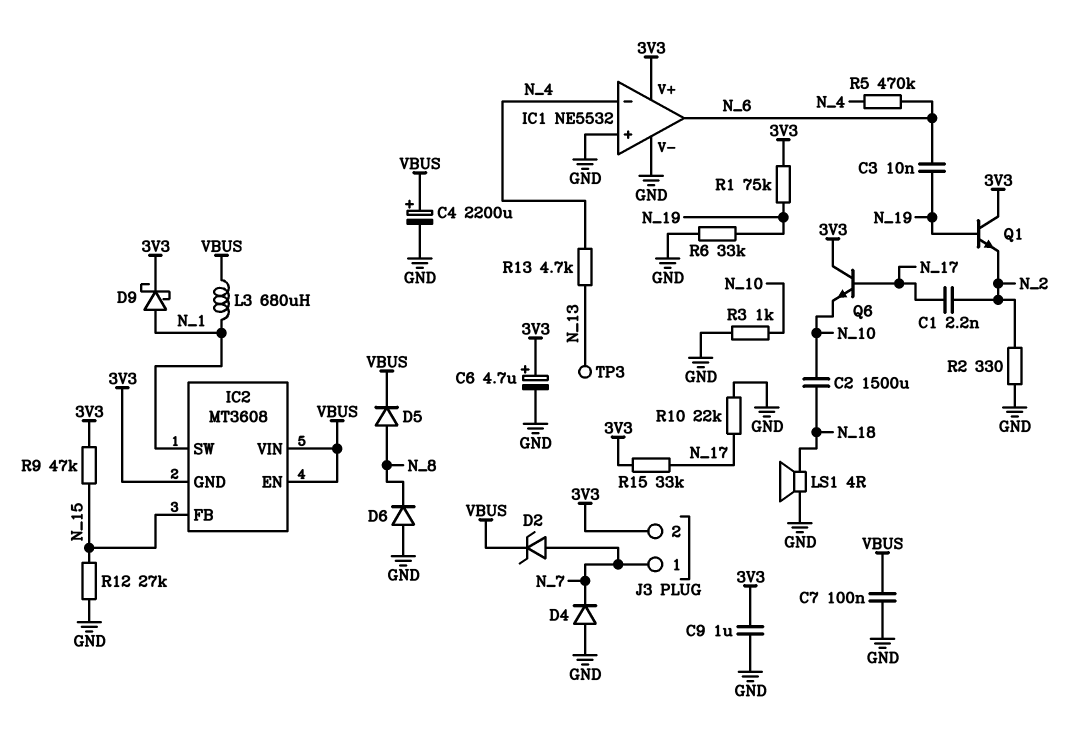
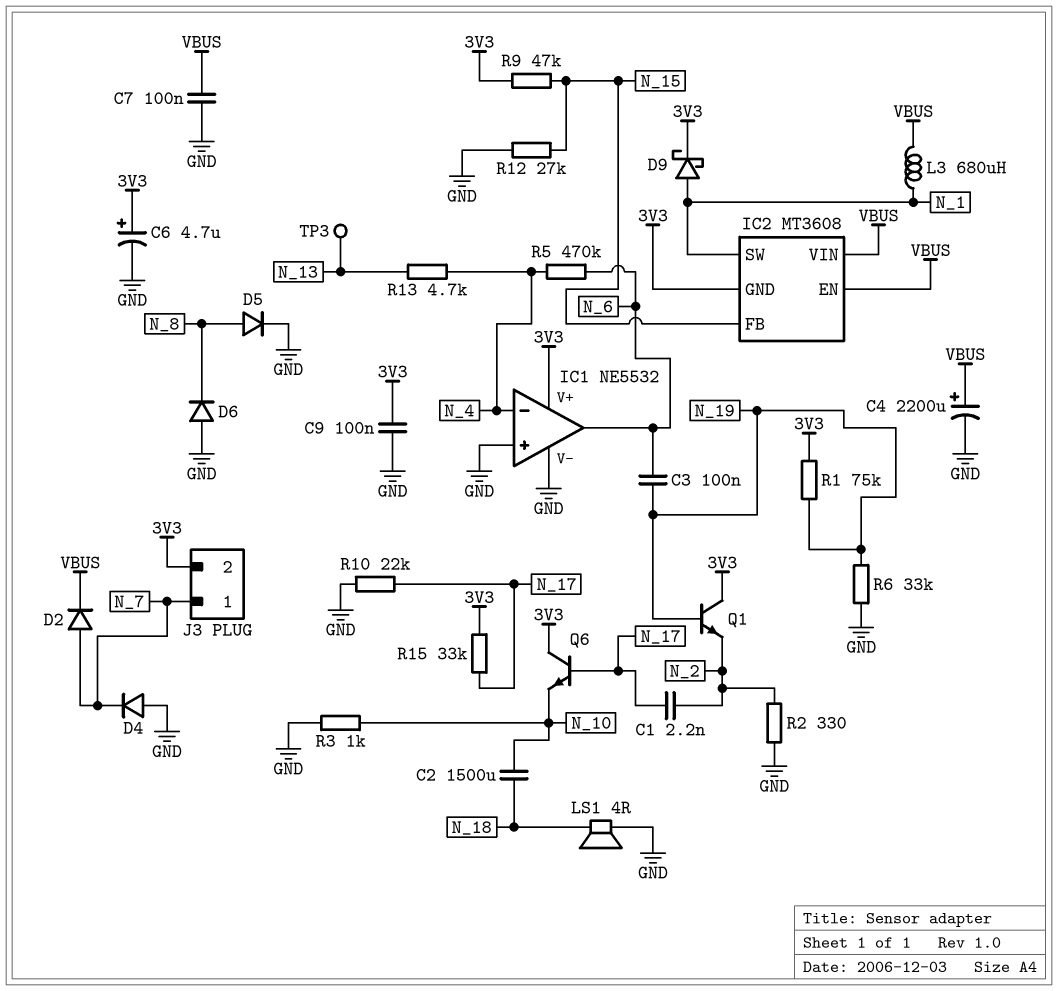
C3: 10nF (N_6, N_19) -> 100nF (N_6, N_19)
C9: 1uF (3V3, GND) -> 100nF (3V3, GND)
D2: zener (A N_7, K VBUS) -> diode (A N_7, K VBUS)
D5: diode (A N_8, K VBUS) -> diode (A N_8, K GND)

